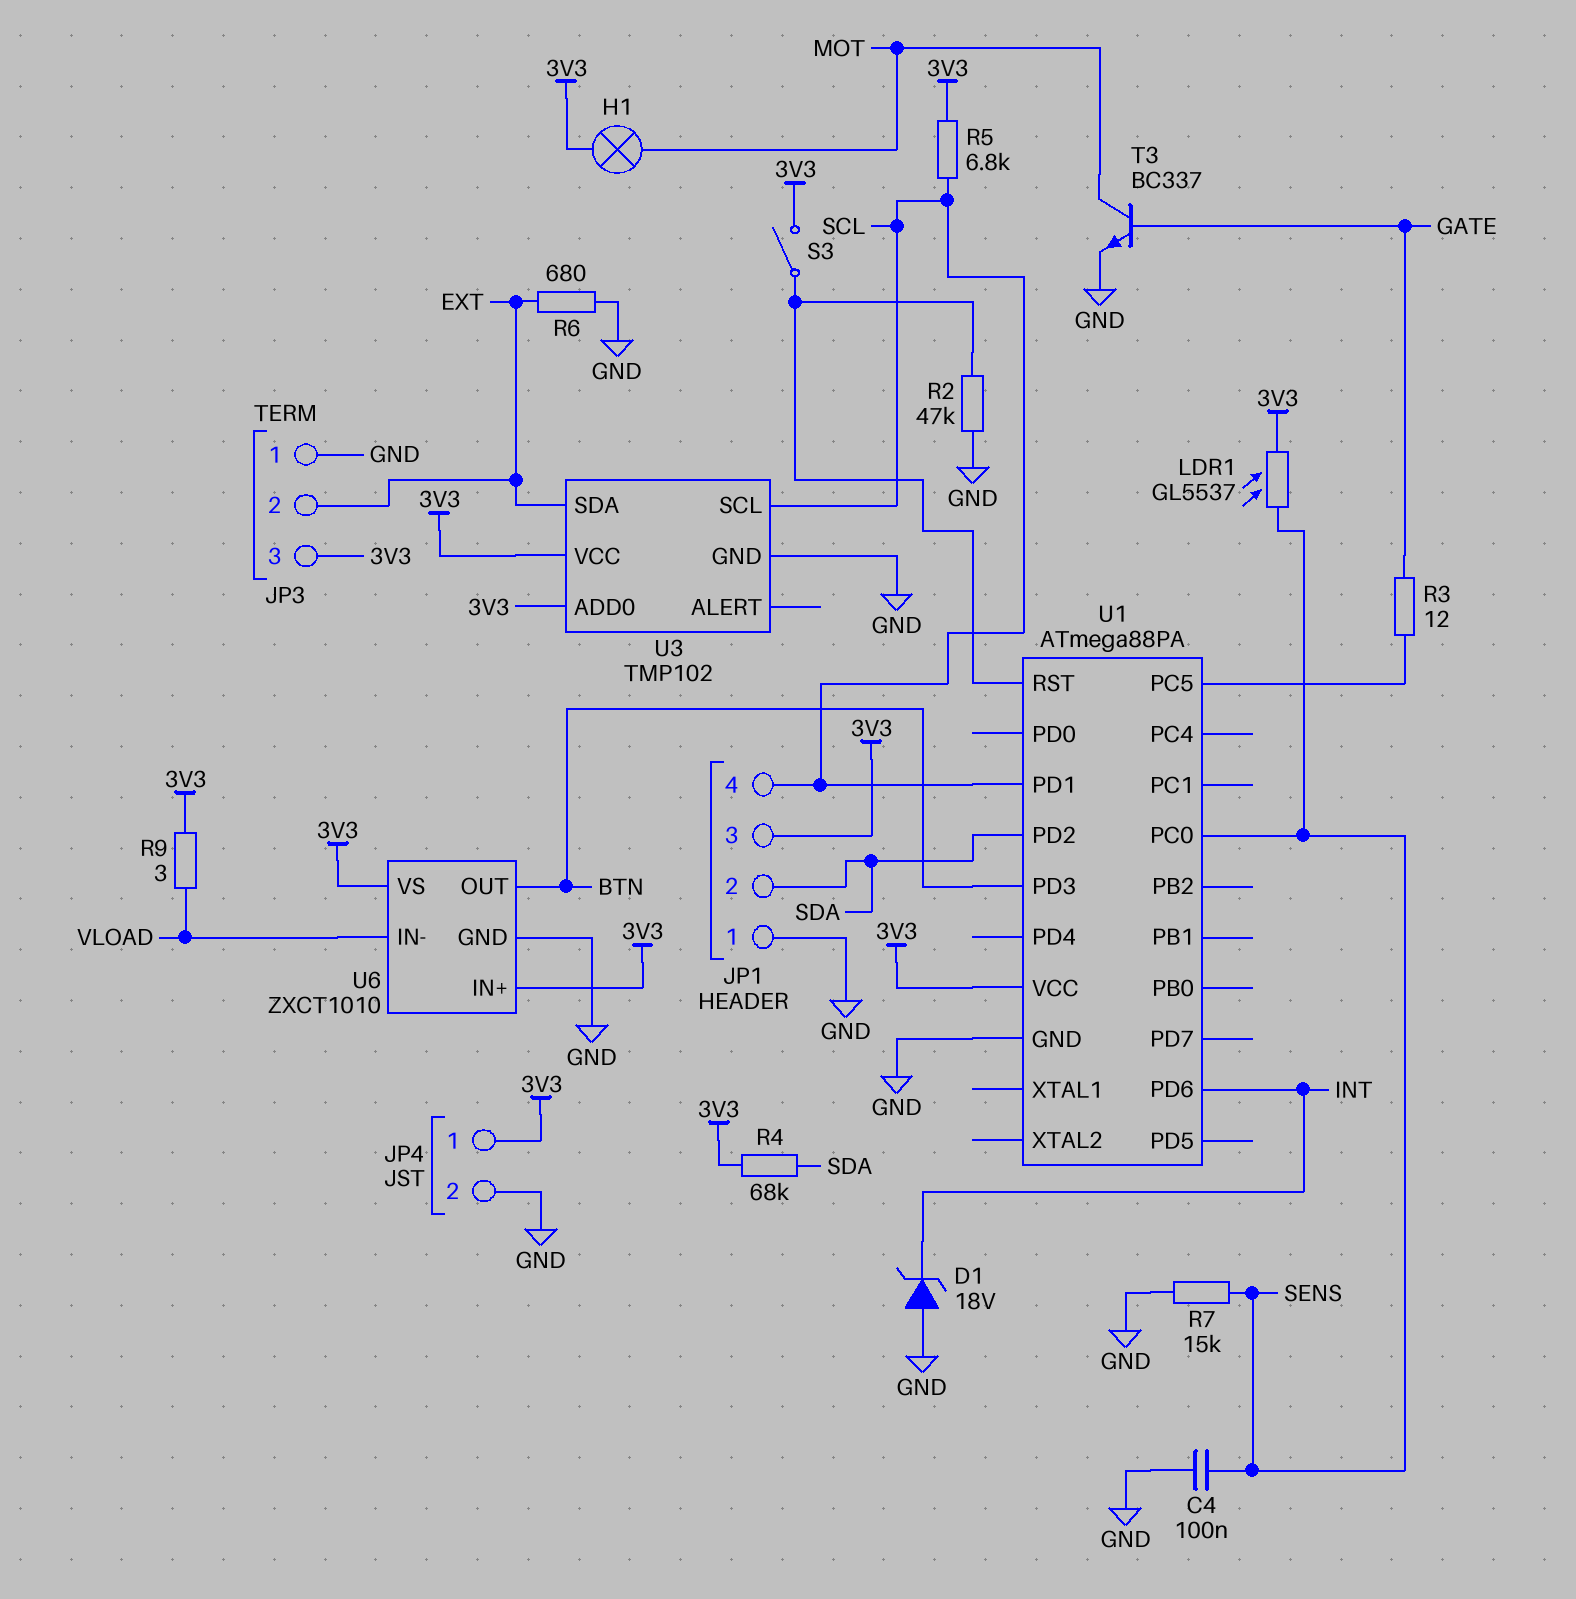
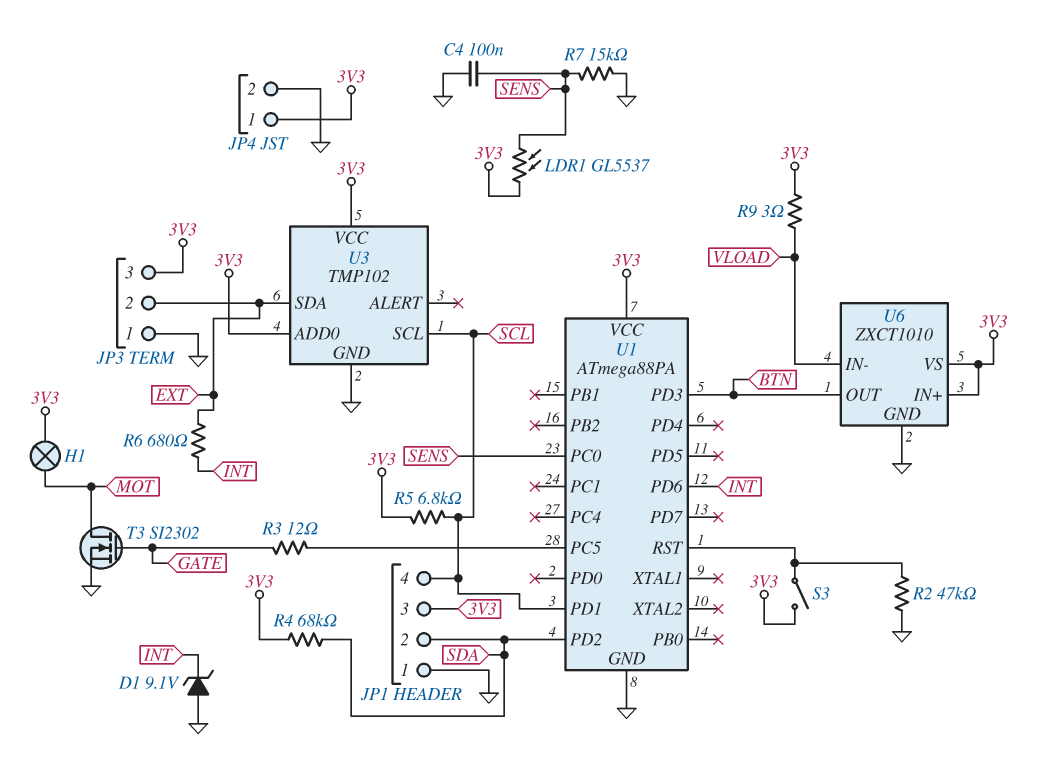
D1: zener 18V (A GND, K INT) -> zener 9.1V (A GND, K INT)
R6: 680 (EXT, GND) -> 680 (EXT, INT)
T3: NPN BC337 (B GATE, C MOT, E GND) -> NMOS SI2302 (G GATE, D MOT, S GND)

